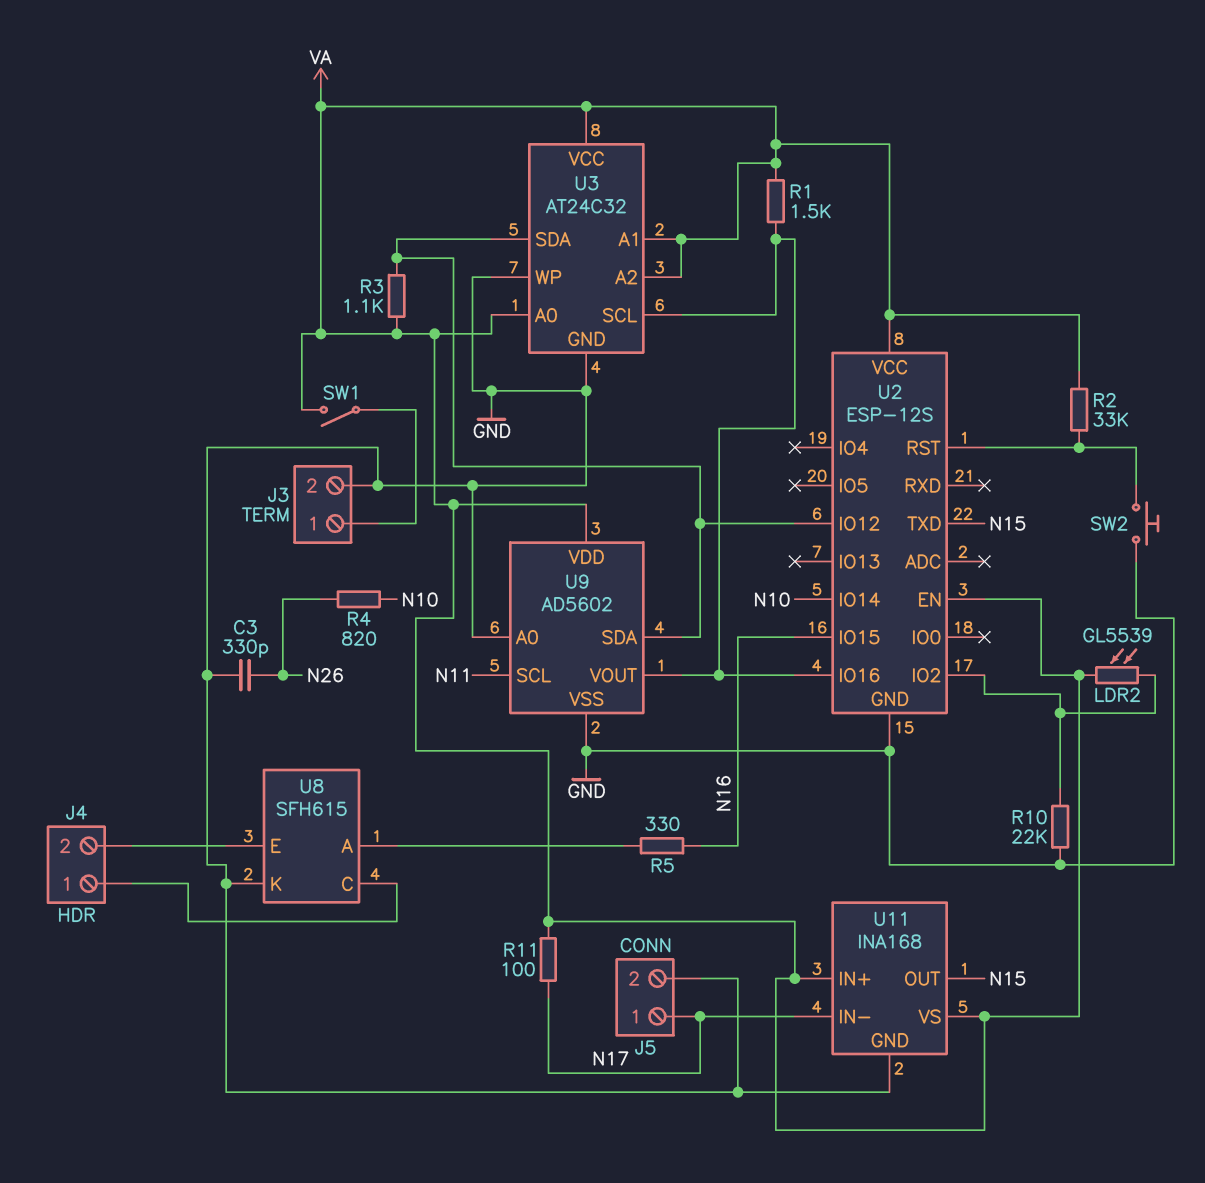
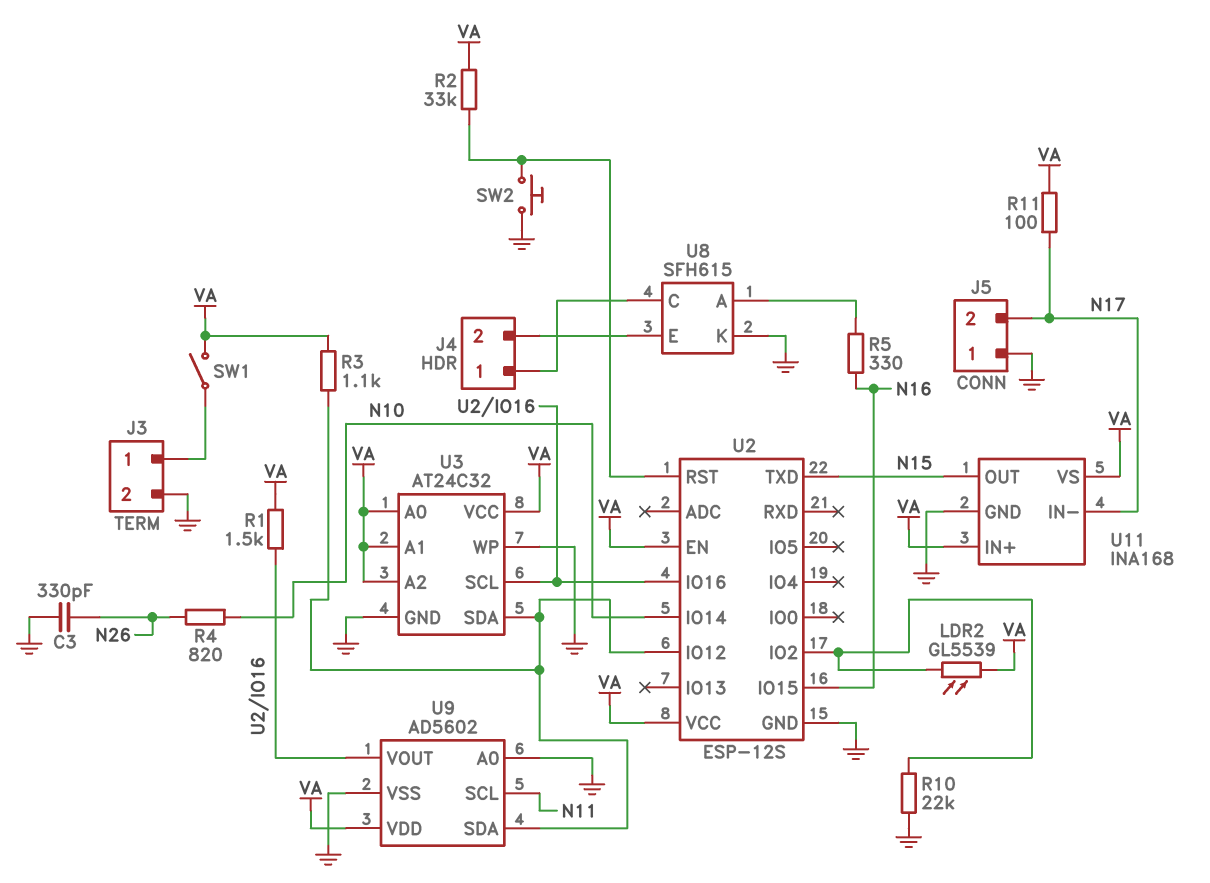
J5 pin 1: N17 -> GND
J5 pin 2: GND -> N17

